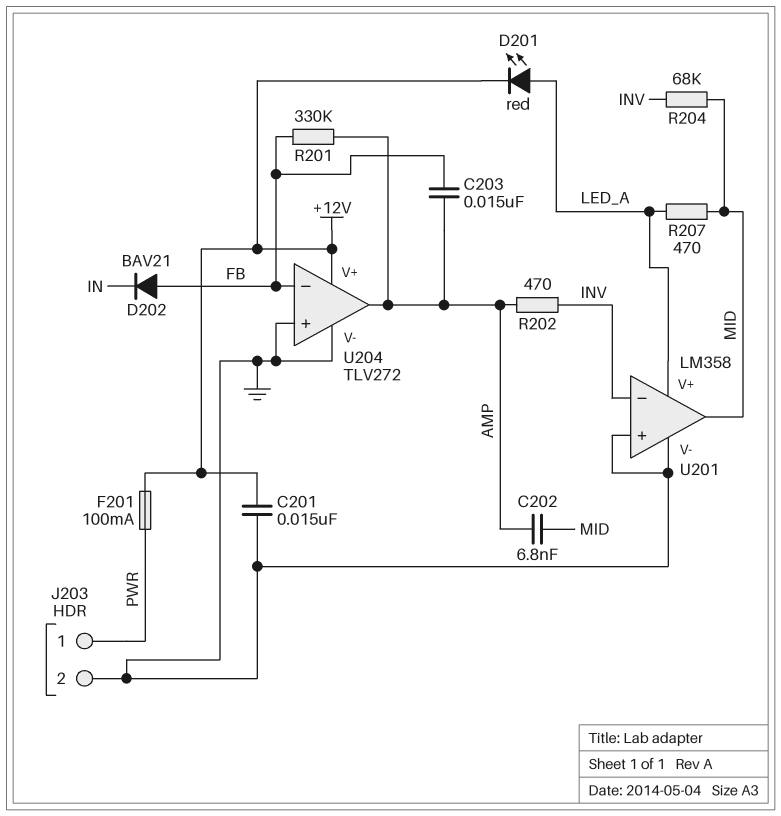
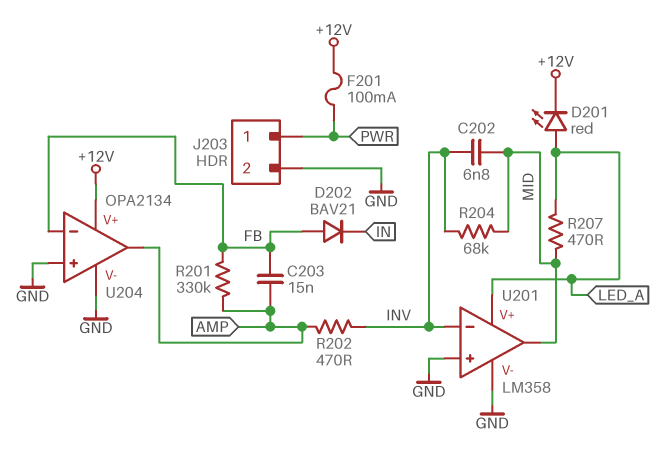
C201: 15nF (+12V, GND) -> none
C202: 6.8nF (AMP, MID) -> 6.8nF (INV, MID)
U204: TLV272 -> OPA2134

